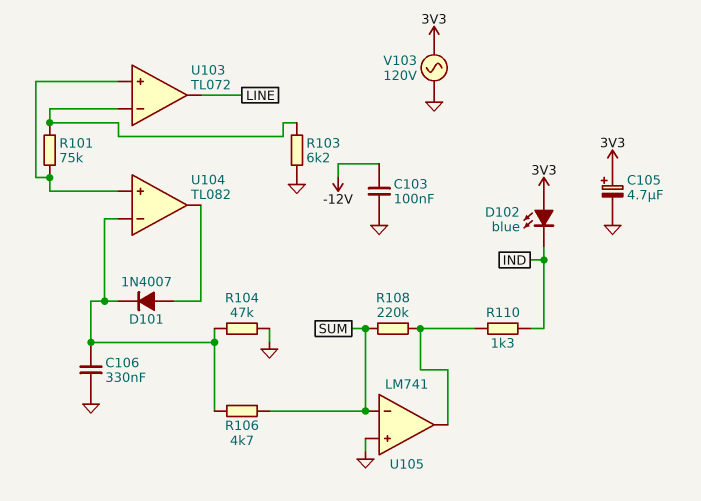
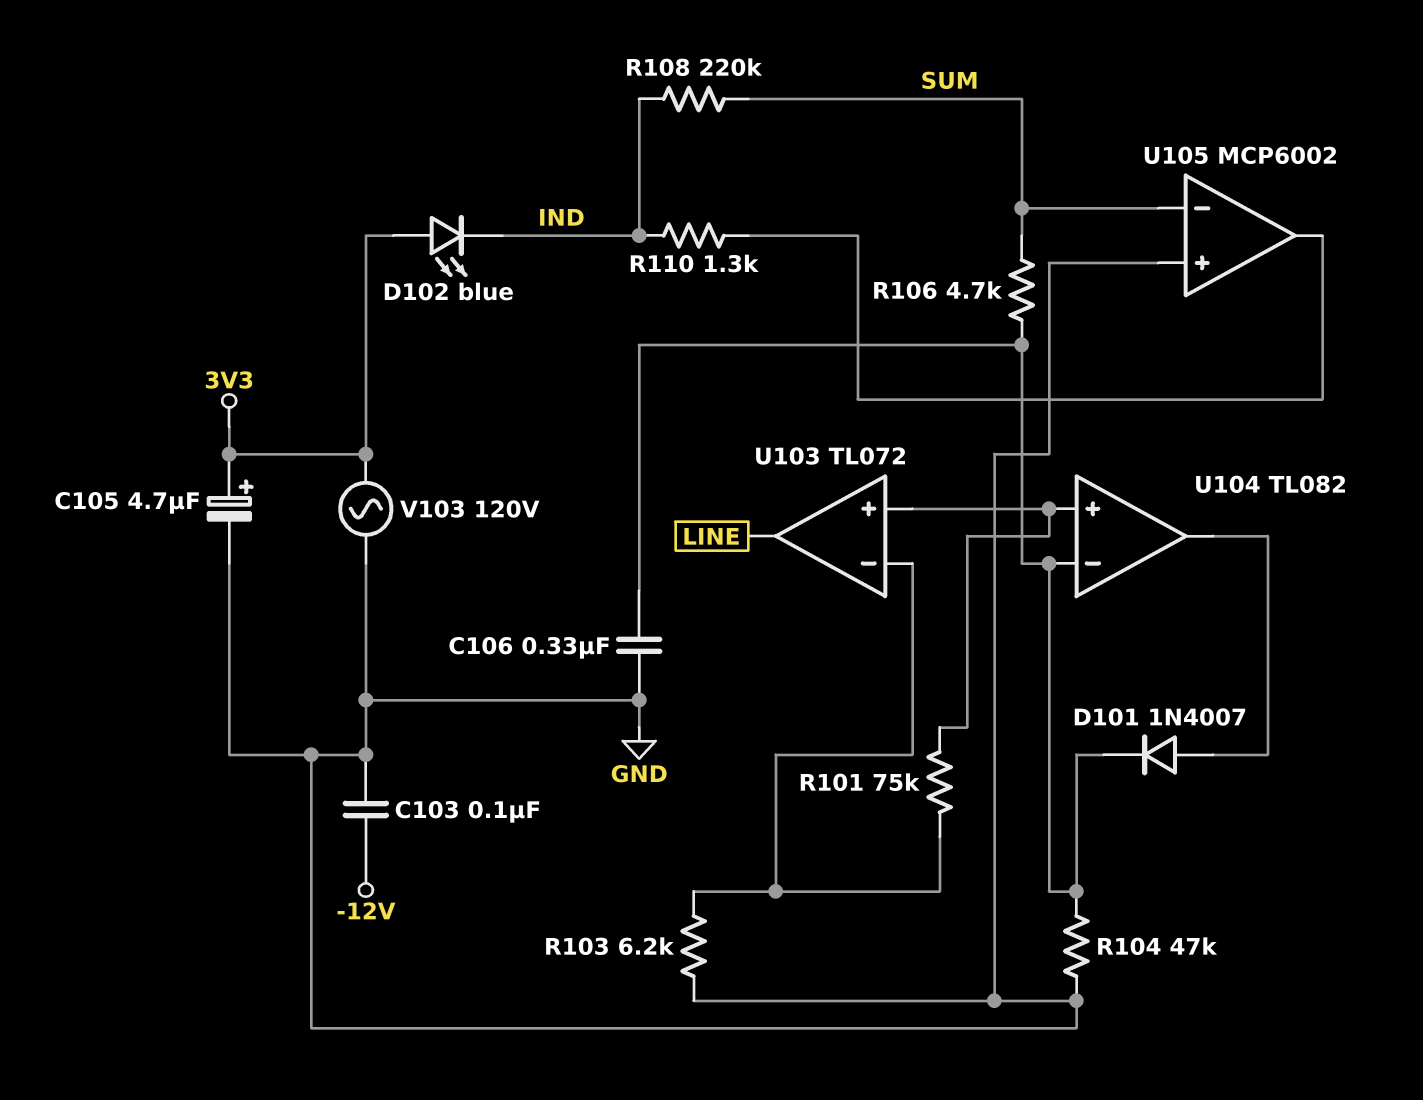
R108: 220k (SUM, U105/out) -> 220k (IND, SUM)
U105: LM741 -> MCP6002

